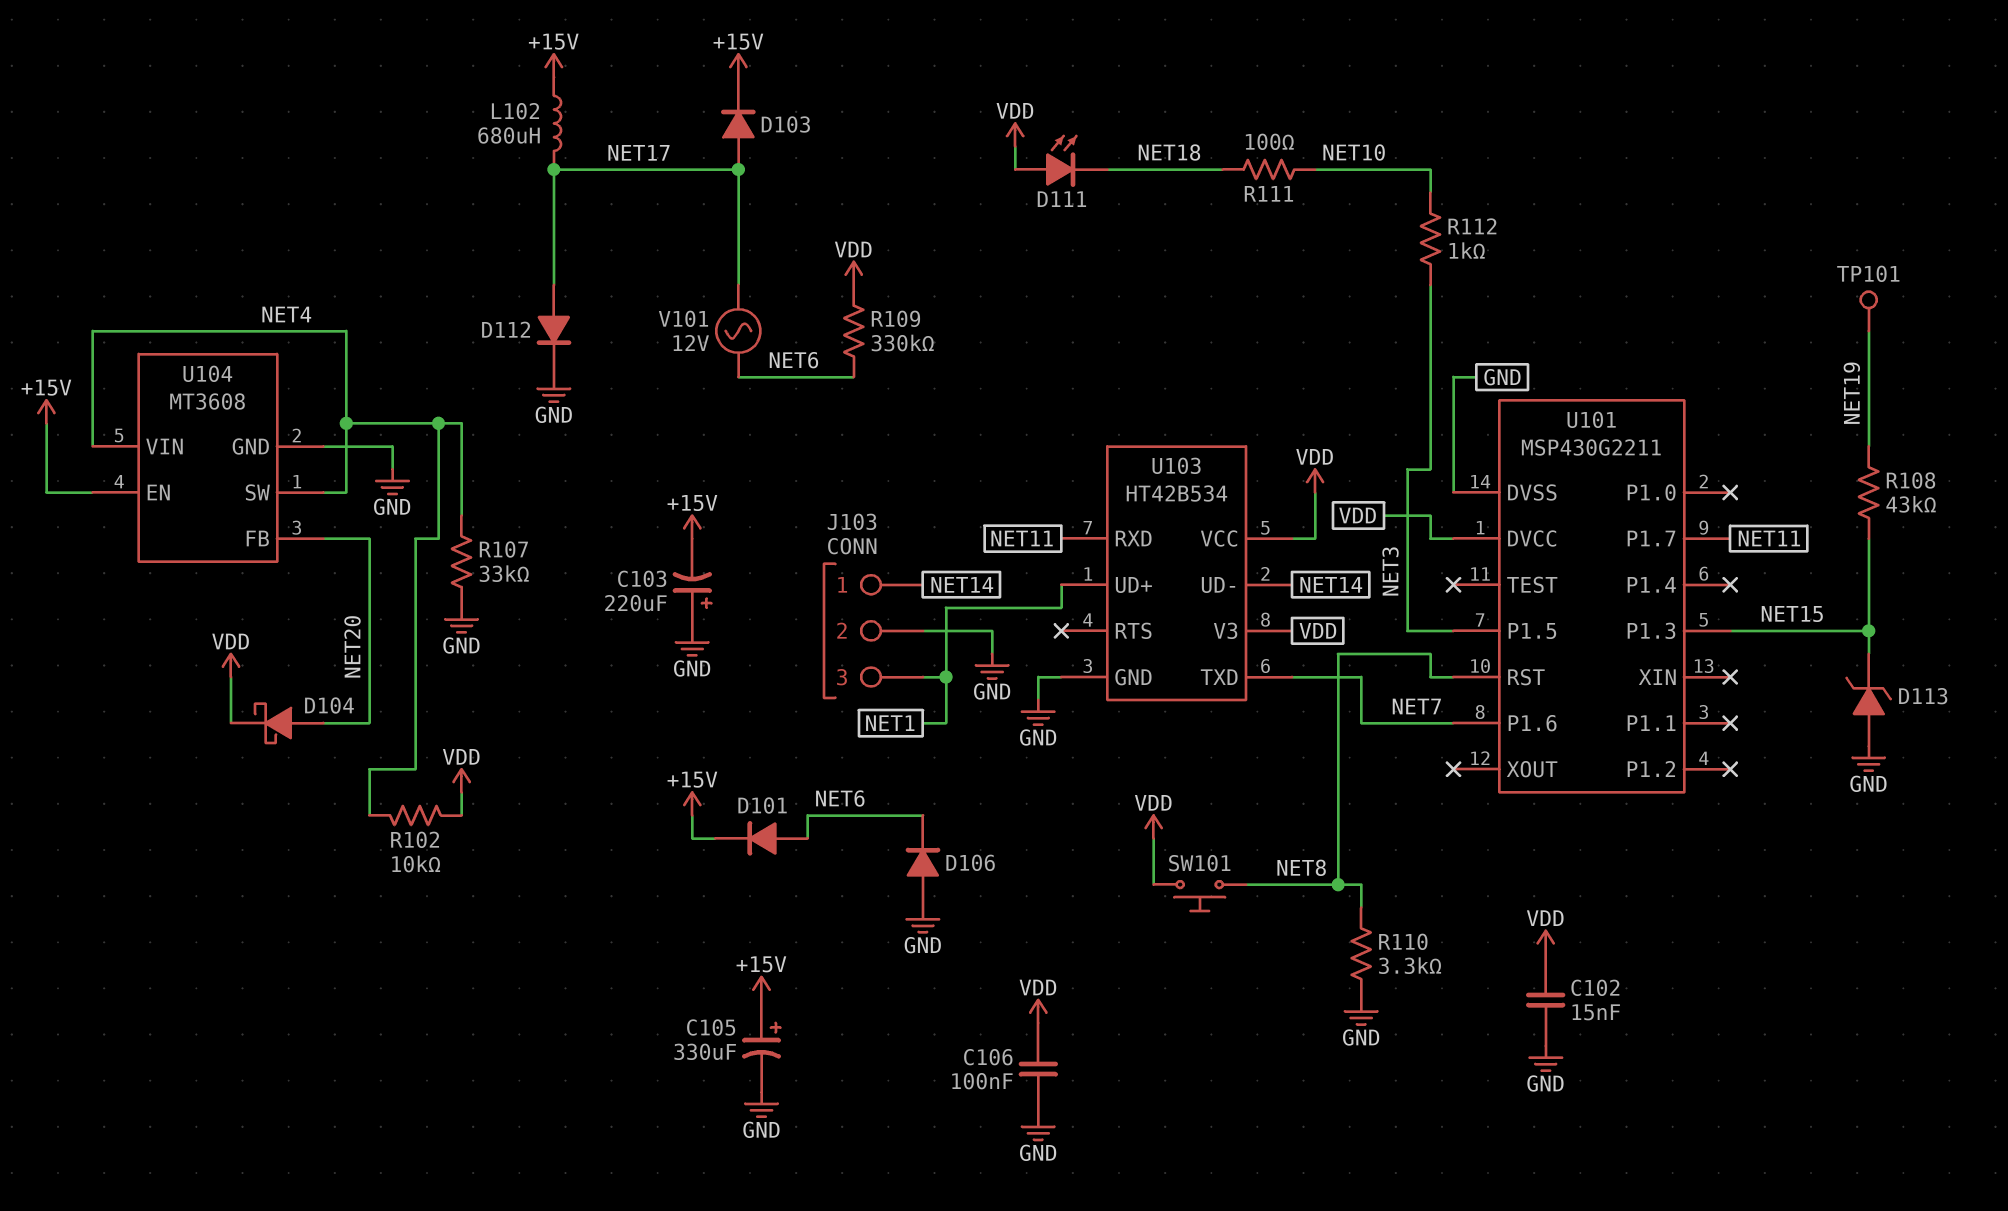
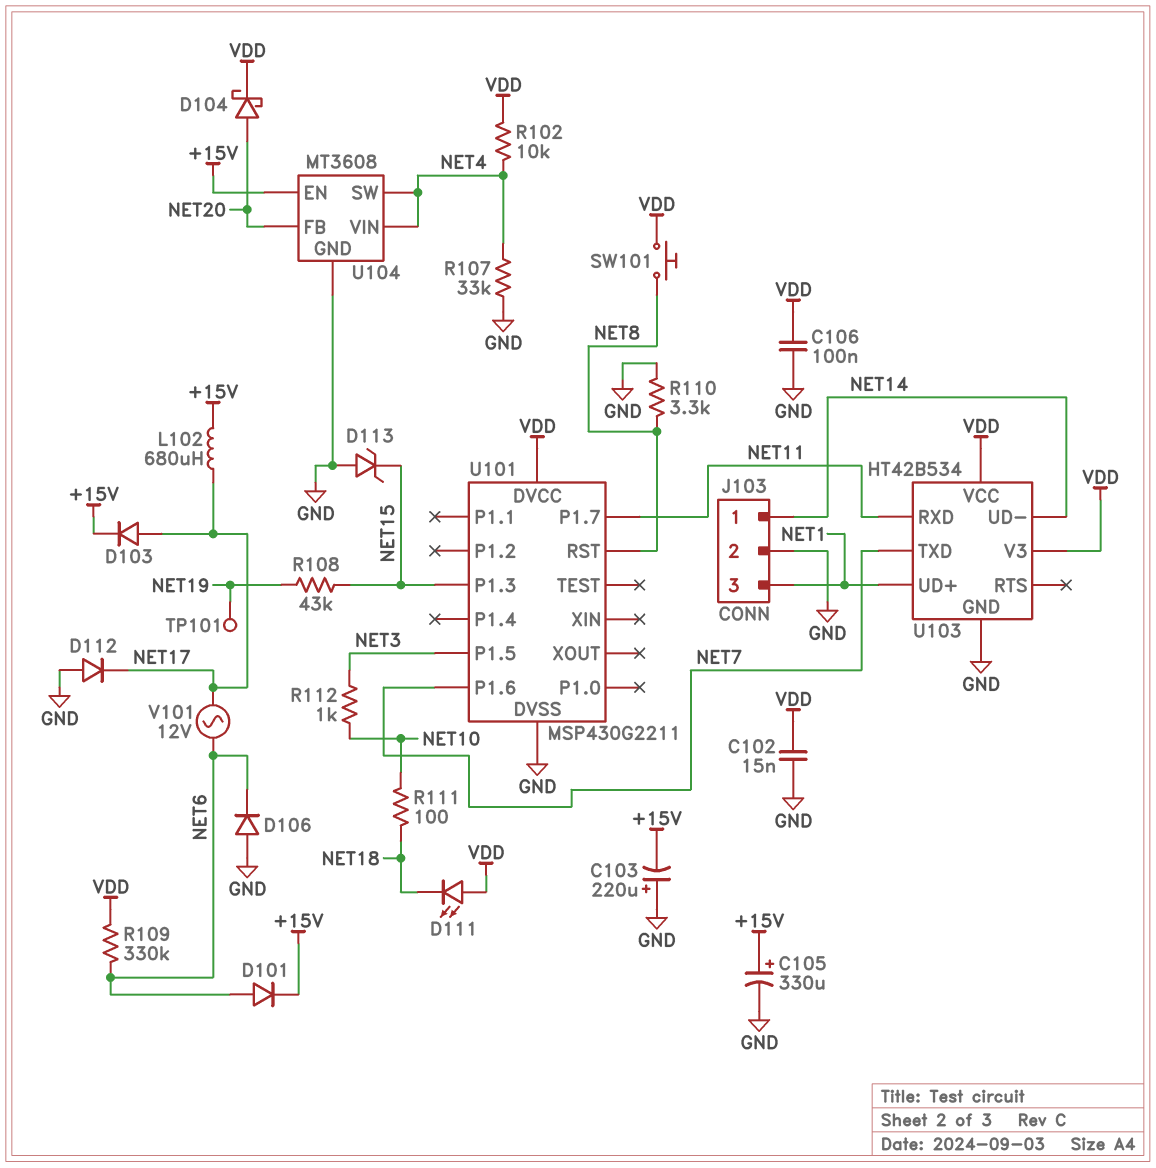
D112: diode (A NET17, K GND) -> diode (A GND, K NET17)

